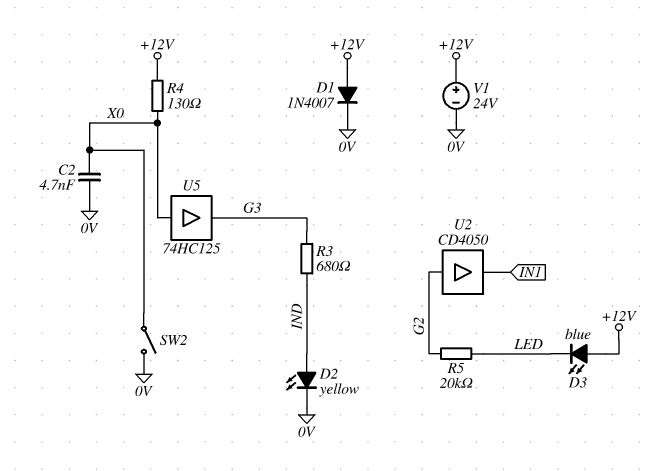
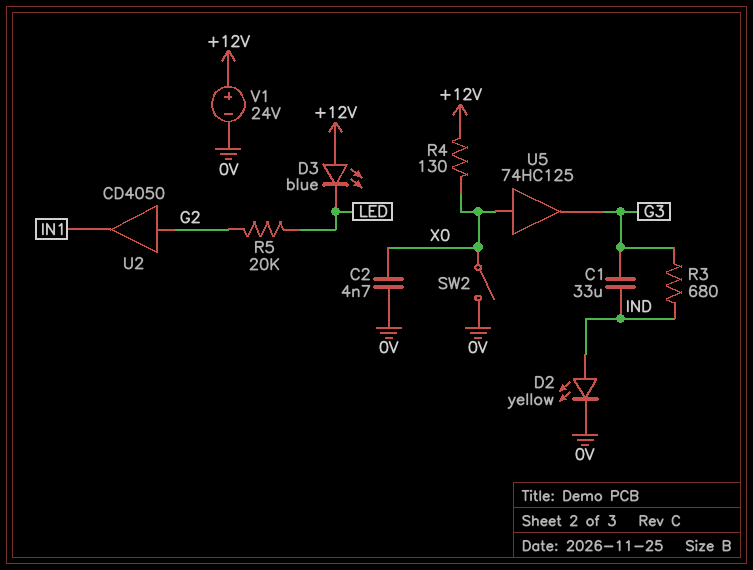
C1: none -> 33uF (G3, IND)
D1: diode 1N4007 (A +12V, K 0V) -> none

